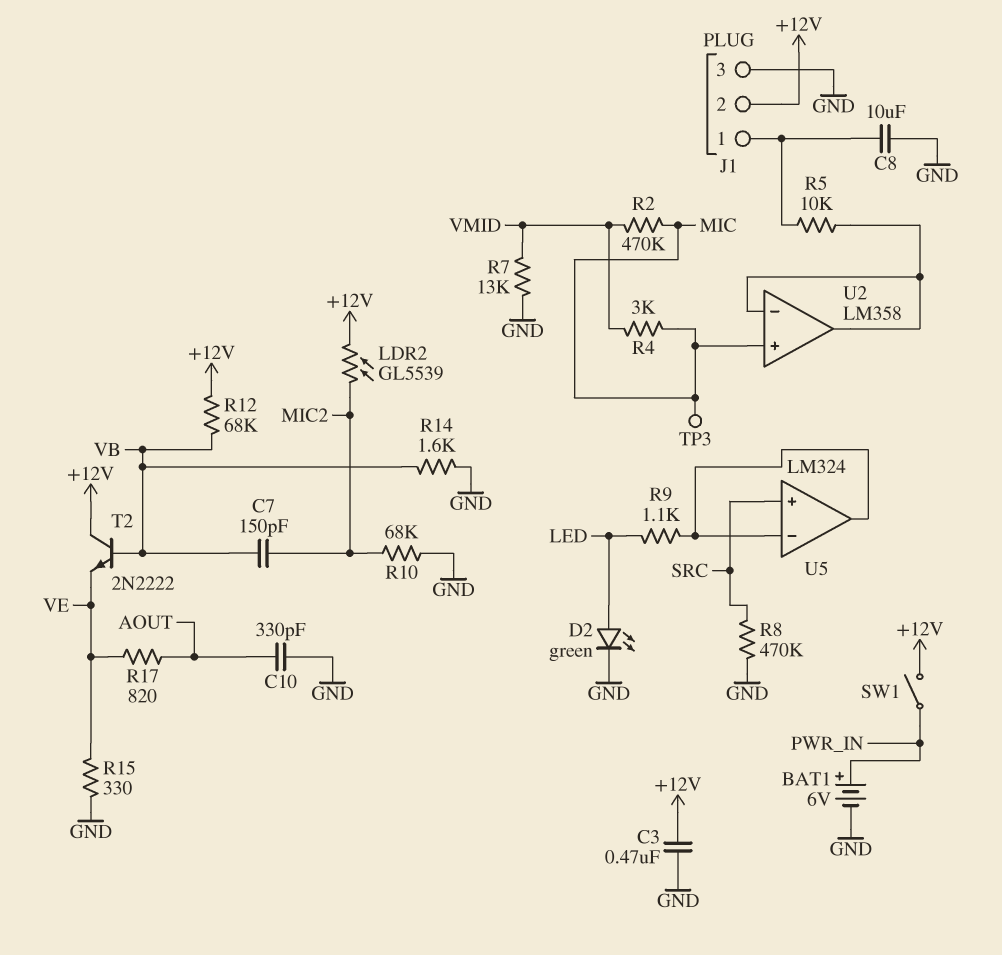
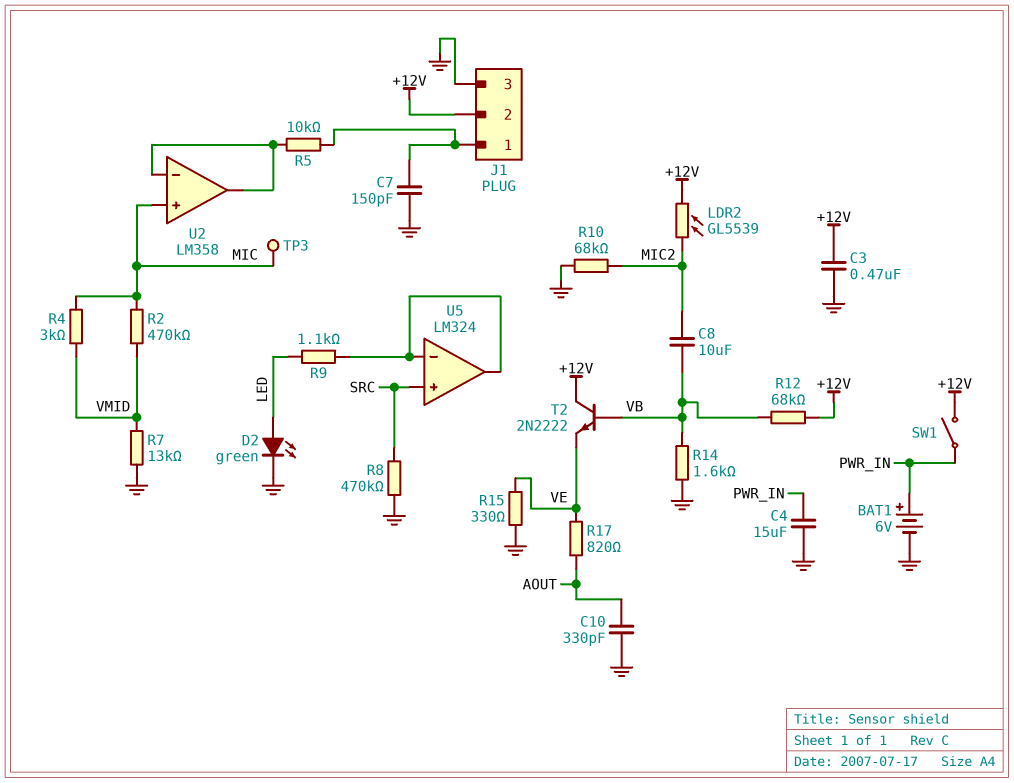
C4: none -> 15uF (GND, PWR_IN)
C7: 150pF (MIC2, VB) -> 150pF (GND, J1/1)
C8: 10uF (GND, J1/1) -> 10uF (MIC2, VB)

